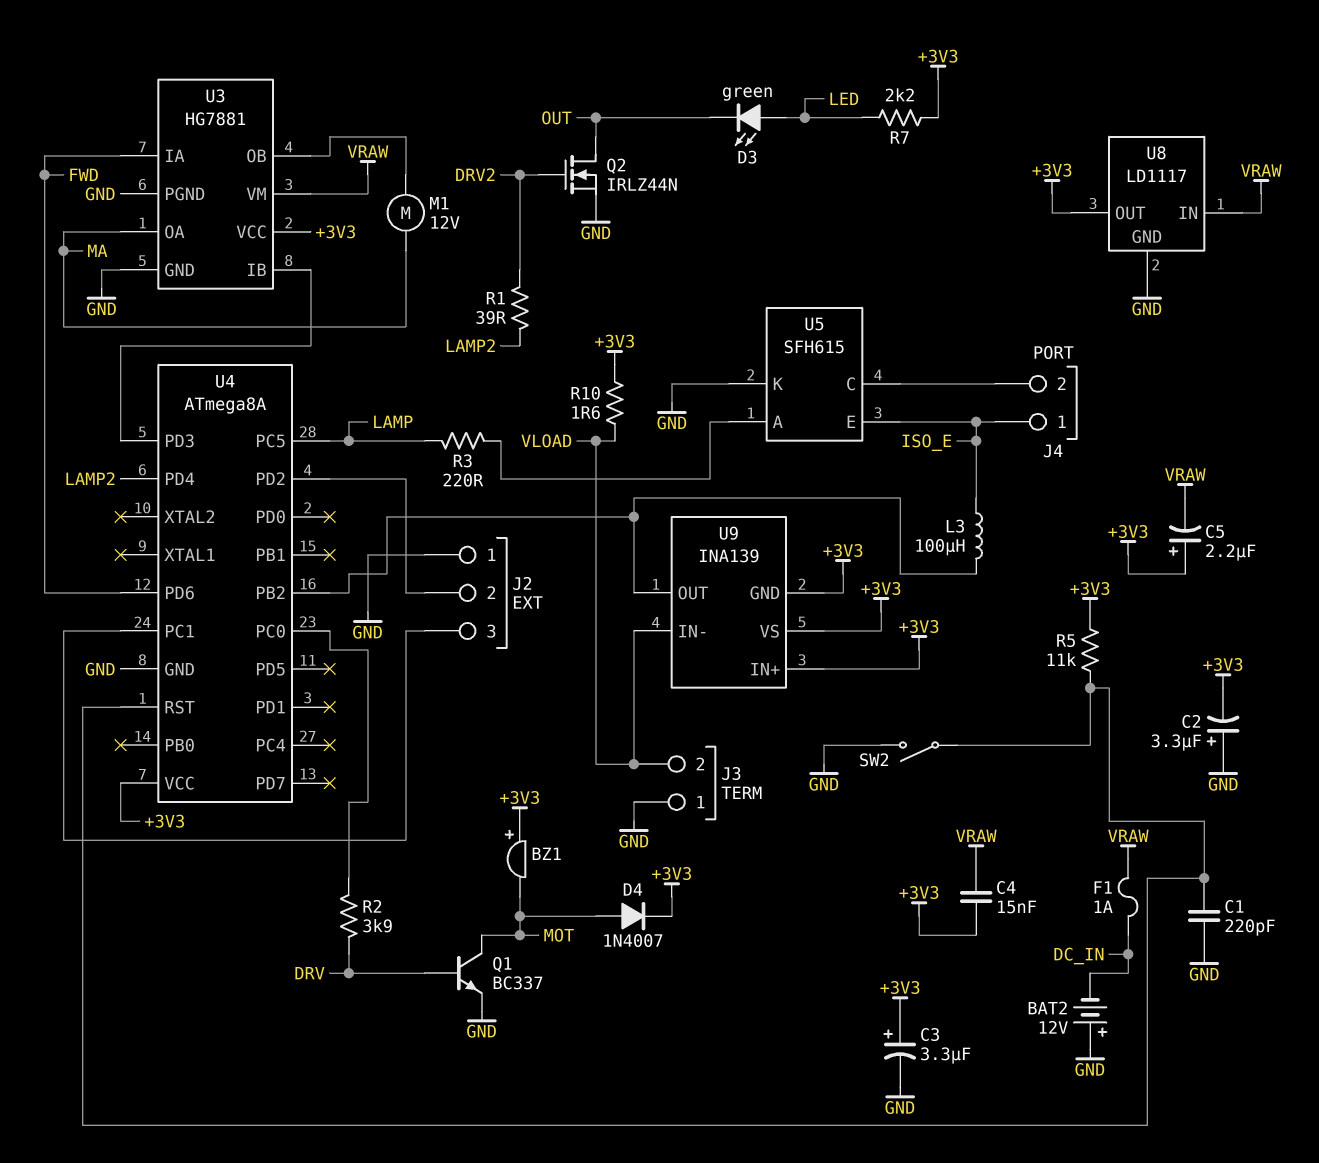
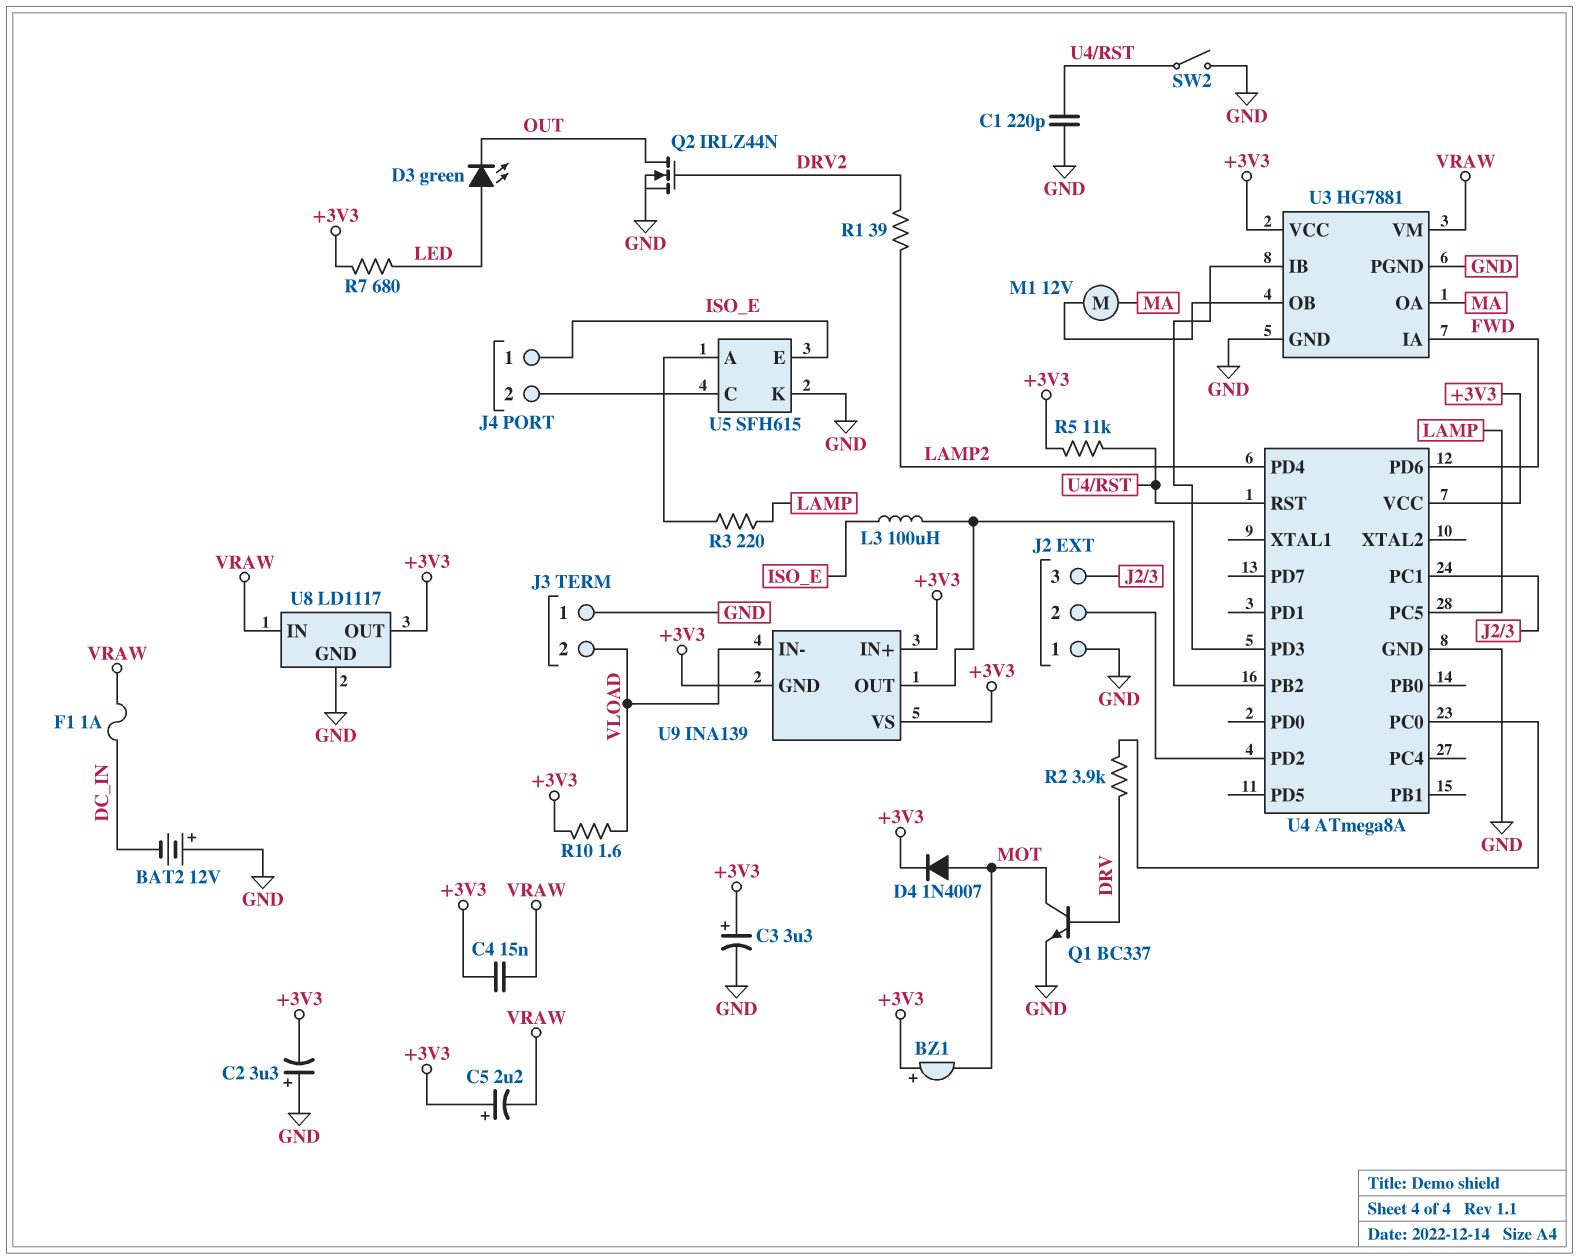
R7: 2.2k (+3V3, LED) -> 680 (+3V3, LED)

